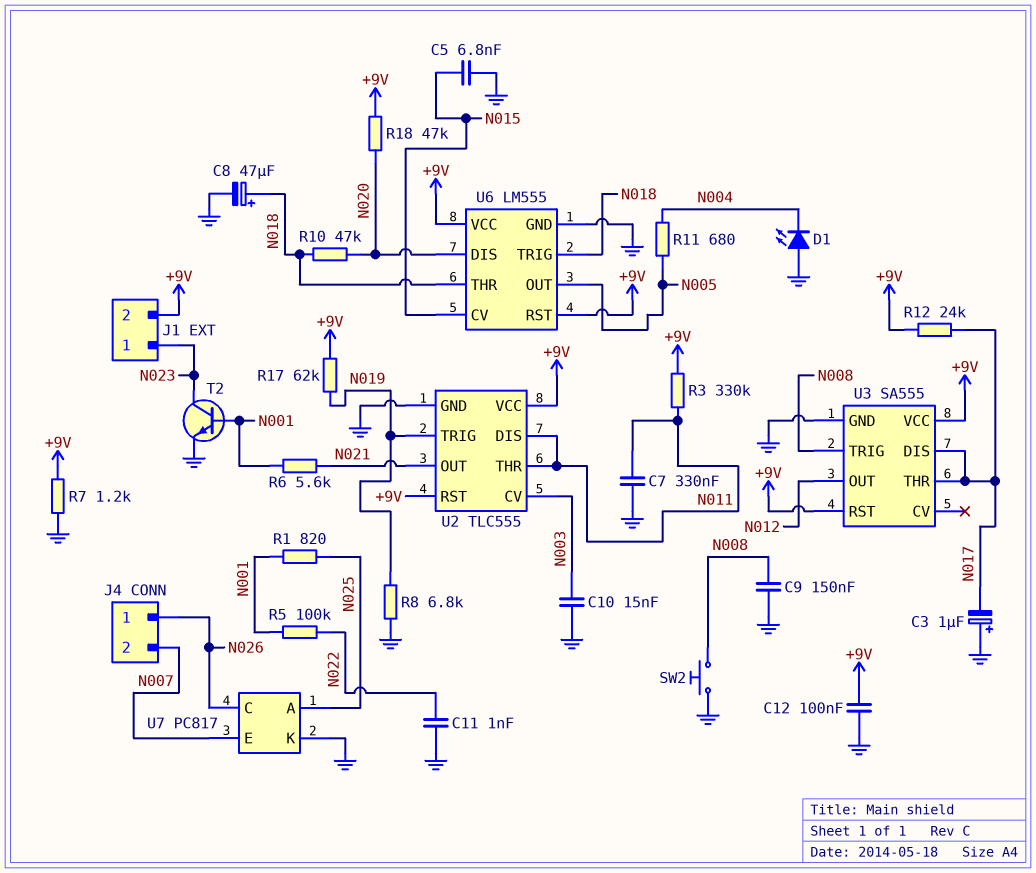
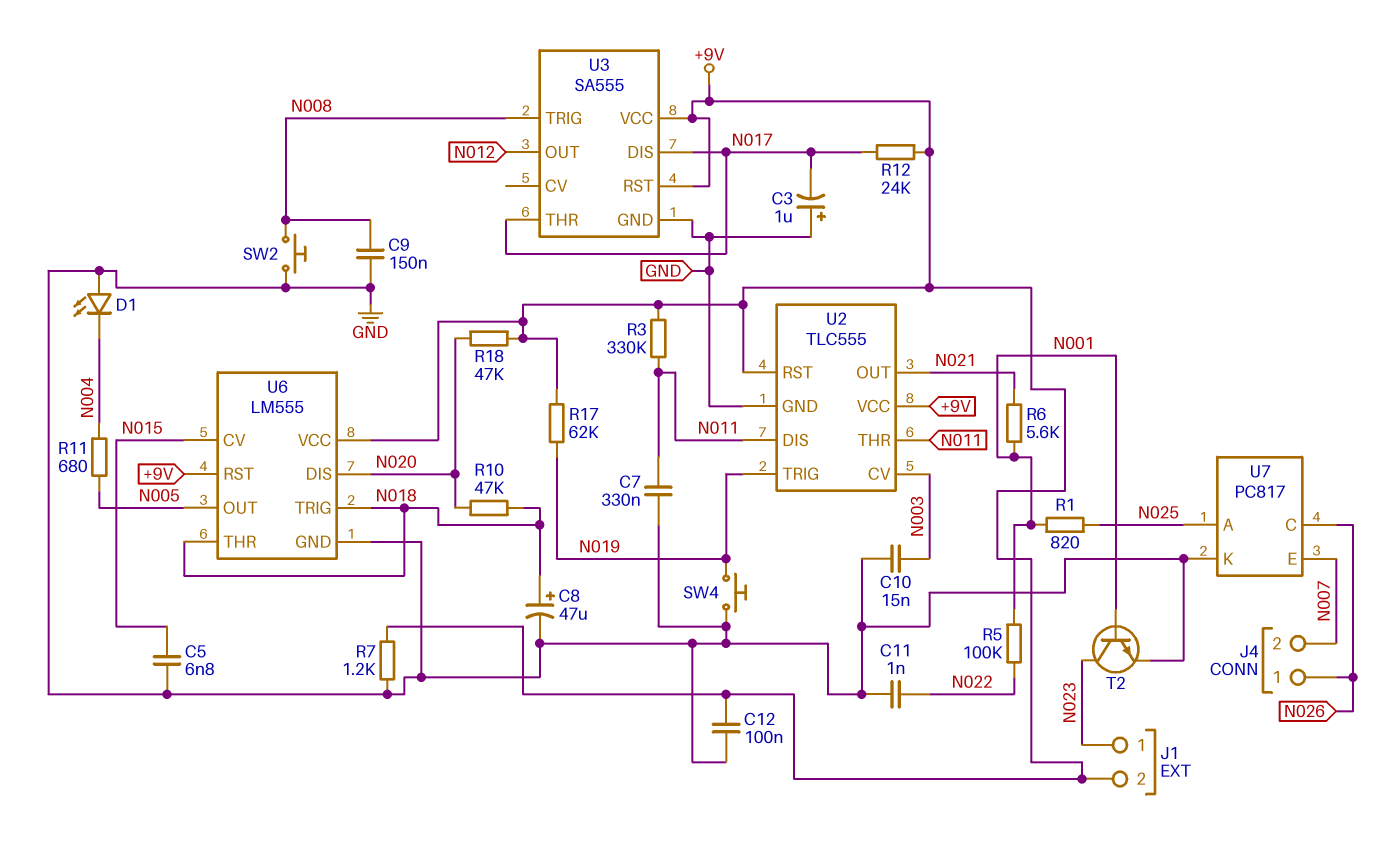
R8: 6.8k (GND, N019) -> none
SW4: none -> button (GND, N019)

